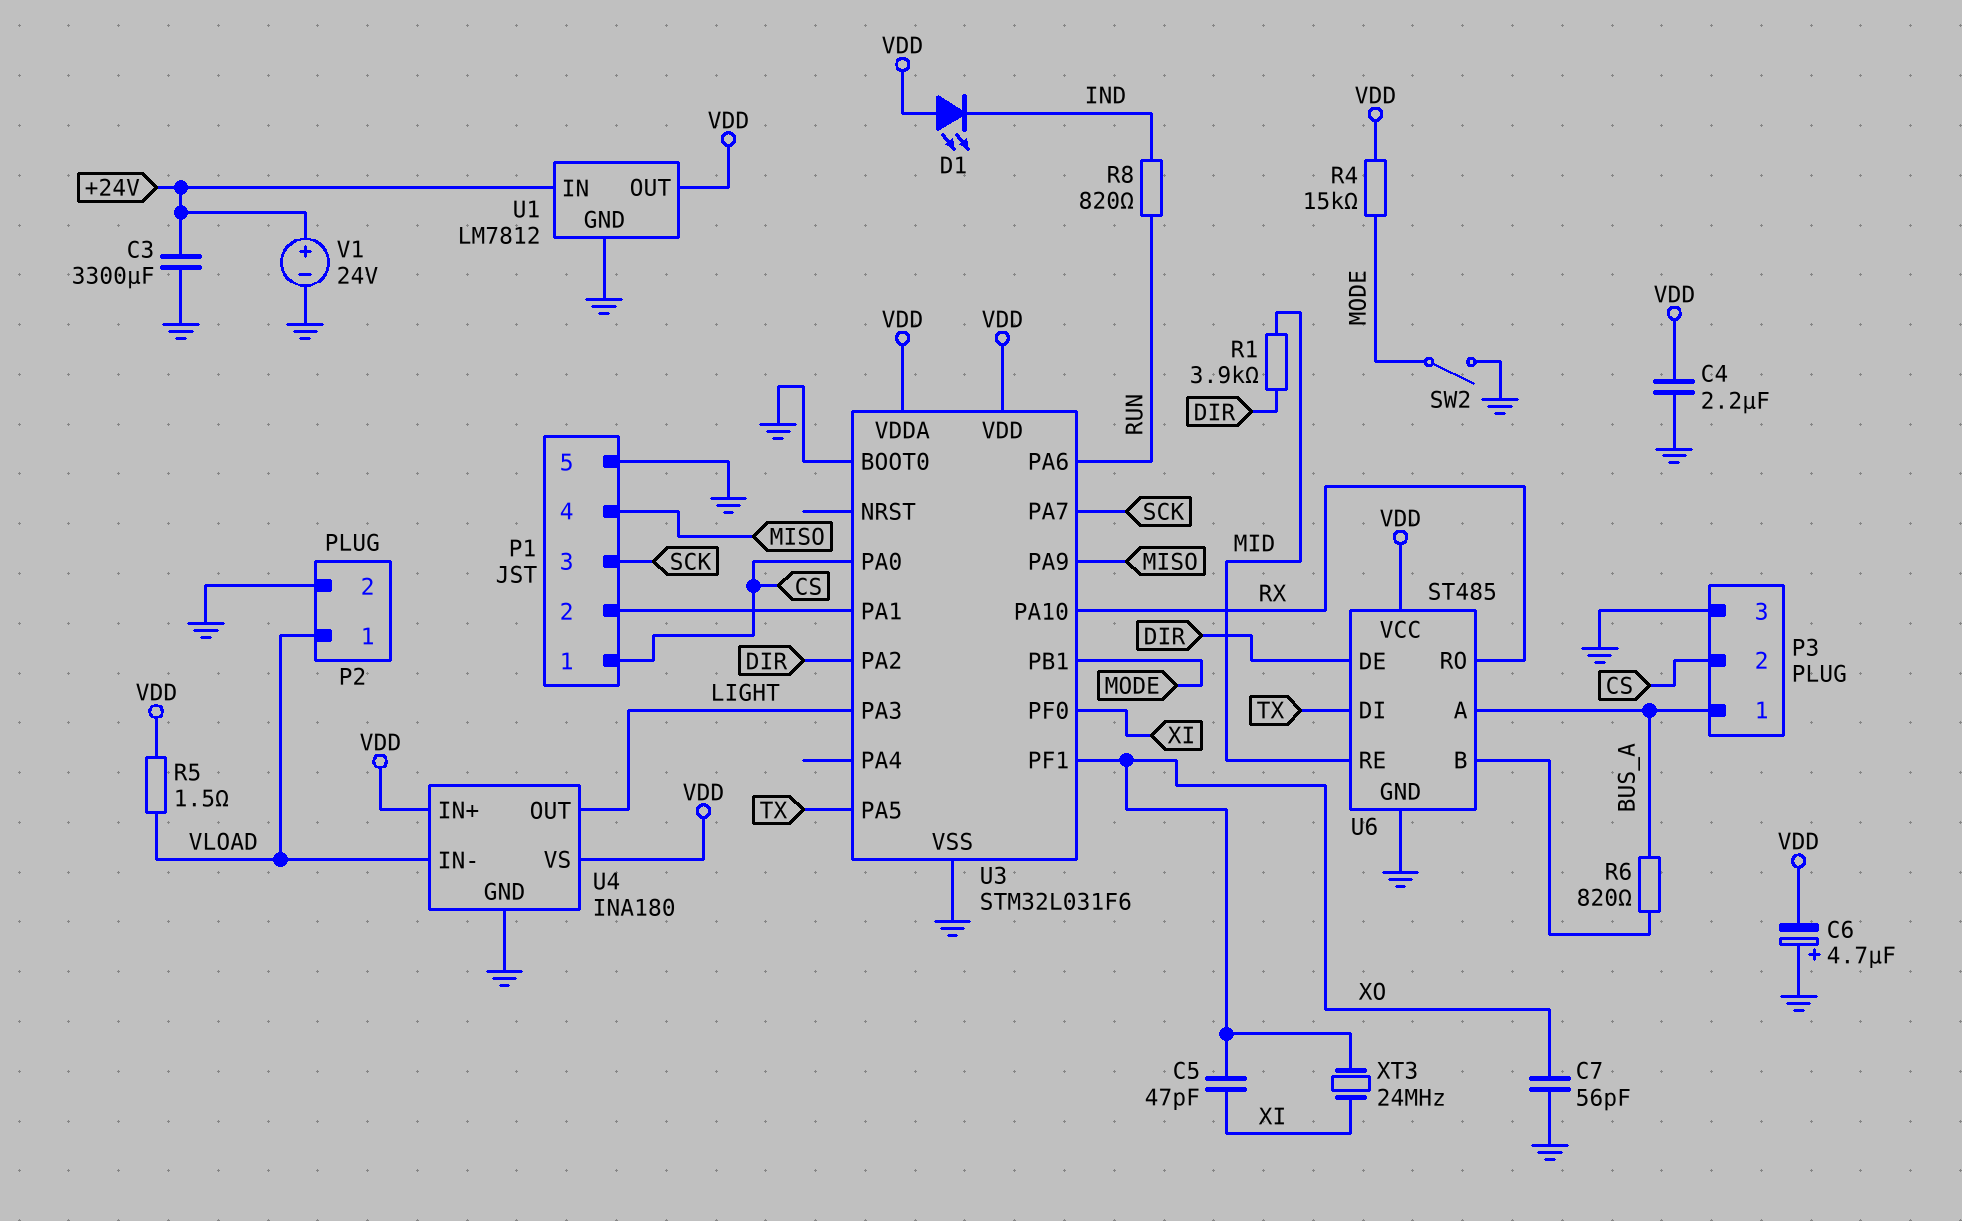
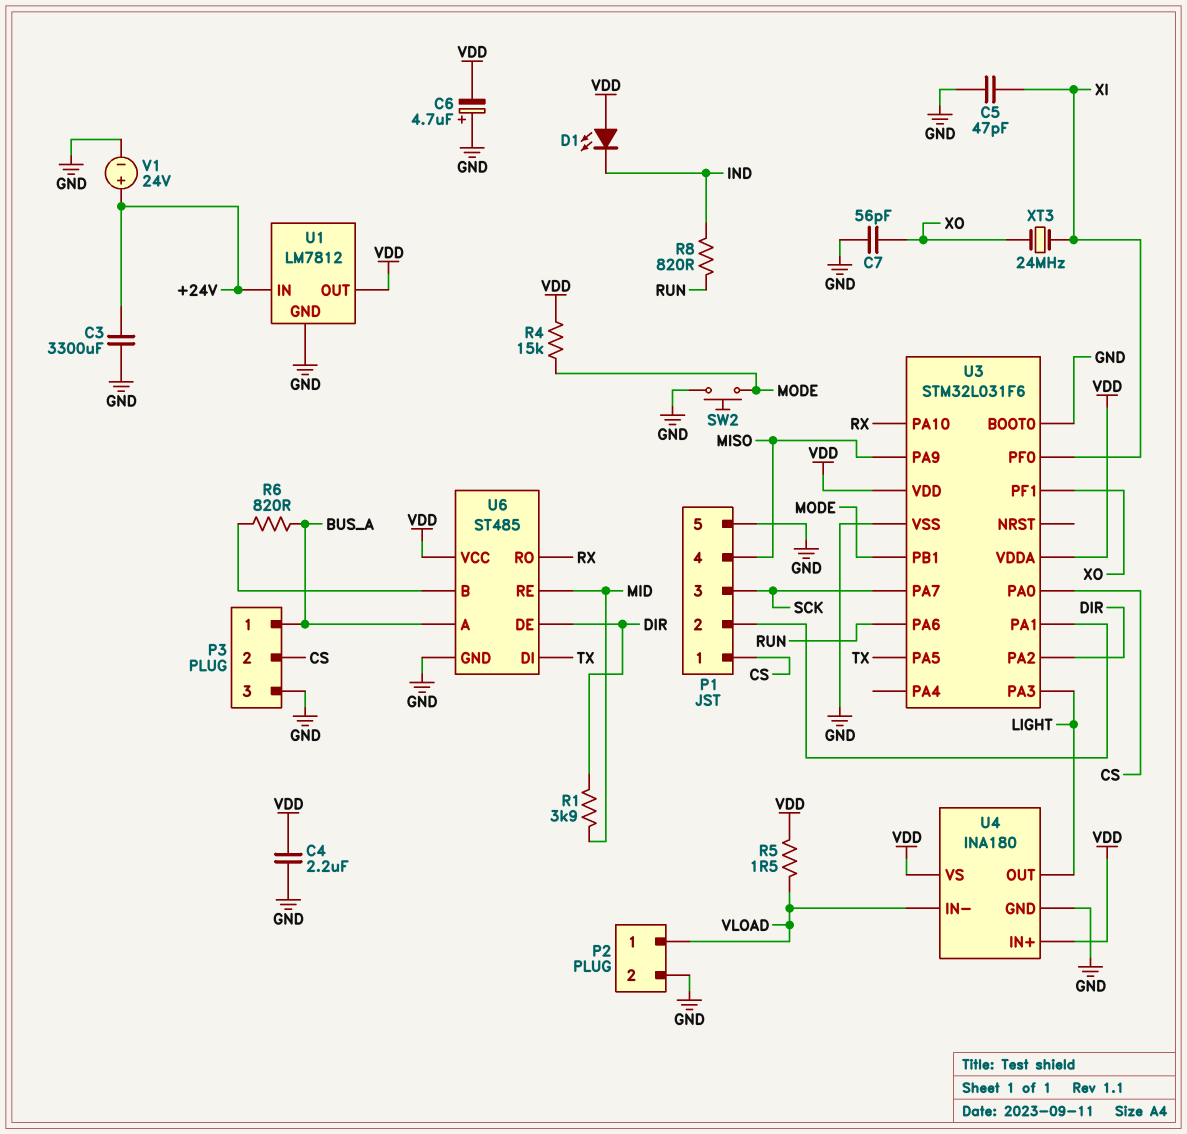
C5: 47pF (XI, XO) -> 47pF (GND, XI)
SW2: switch (GND, MODE) -> button (GND, MODE)

